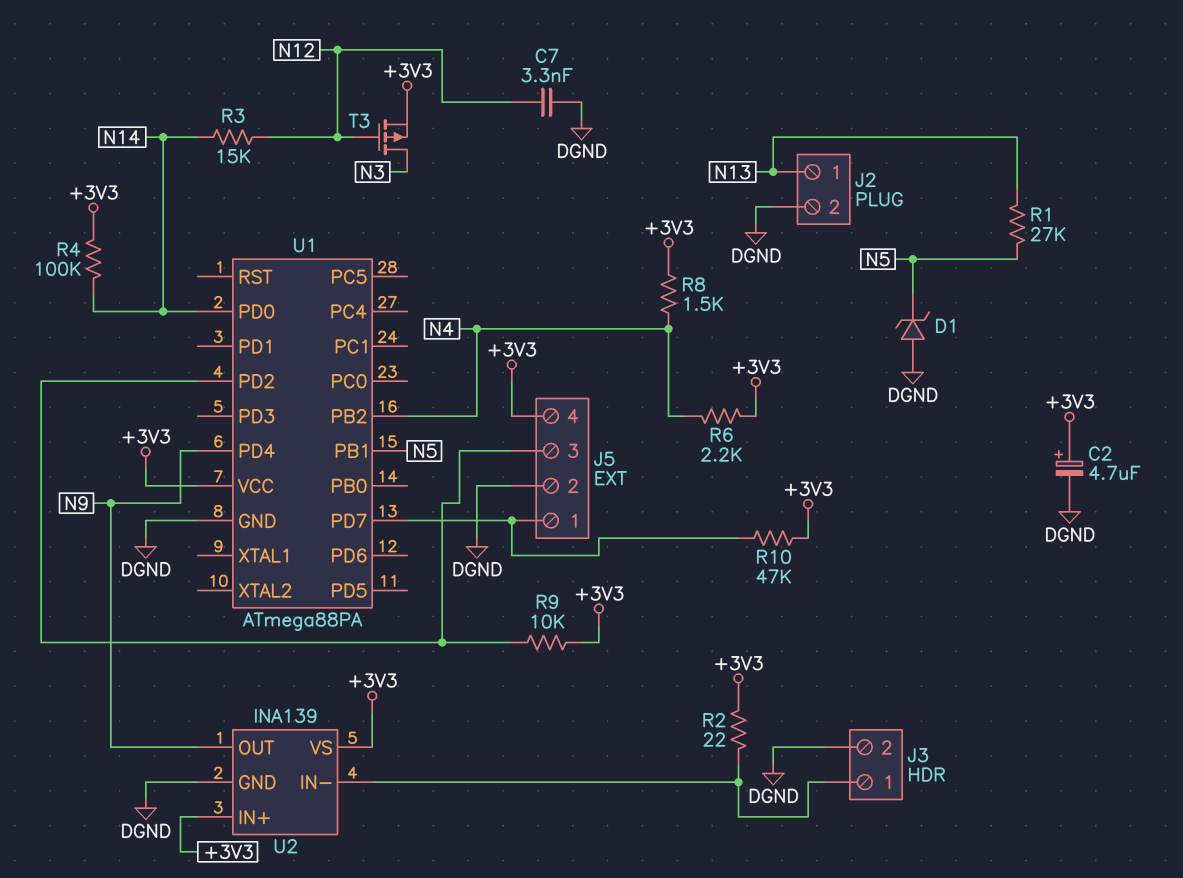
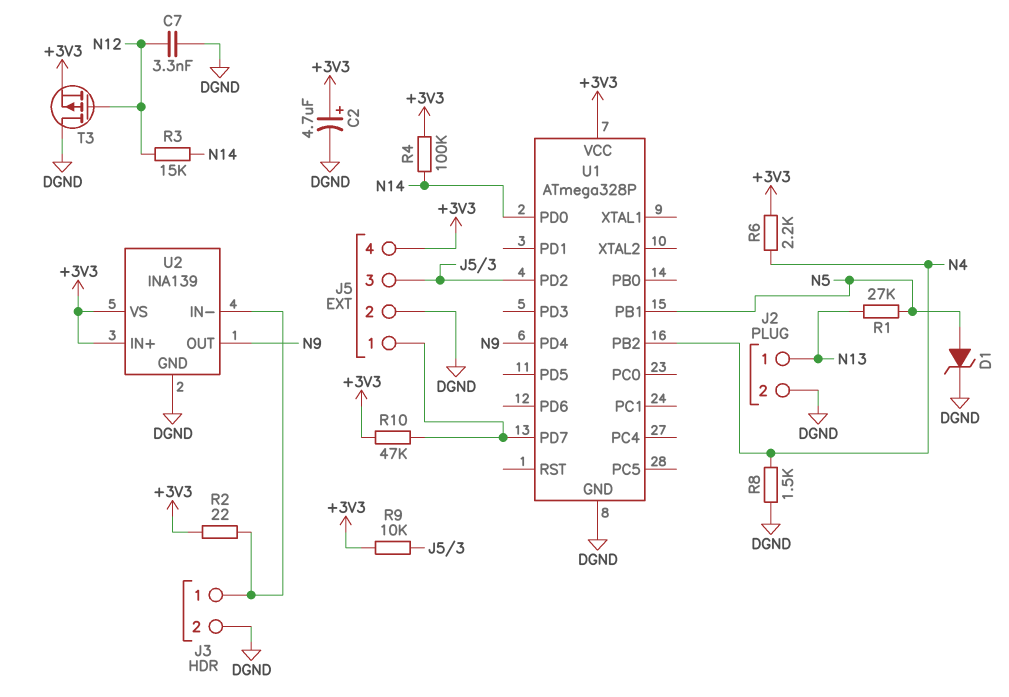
D1: zener (A DGND, K N5) -> zener (A N5, K DGND)
R8: 1.5k (+3V3, N4) -> 1.5k (DGND, N4)
T3: PMOS (G N12, D N3, S +3V3) -> PMOS (G N12, D DGND, S +3V3)
U1: ATmega88PA -> ATmega328P

